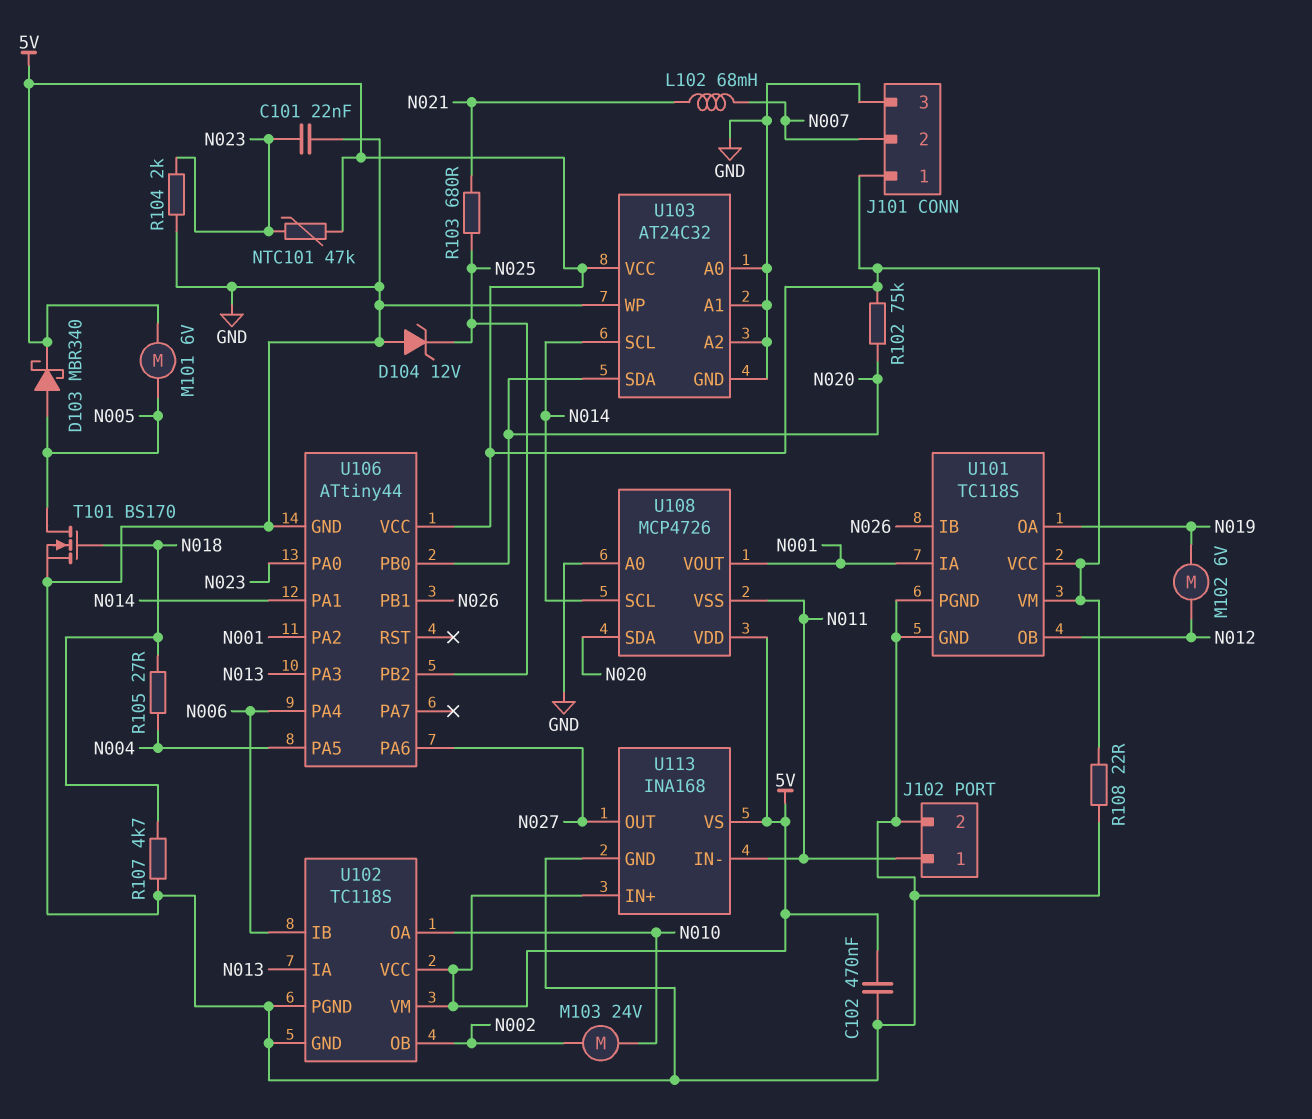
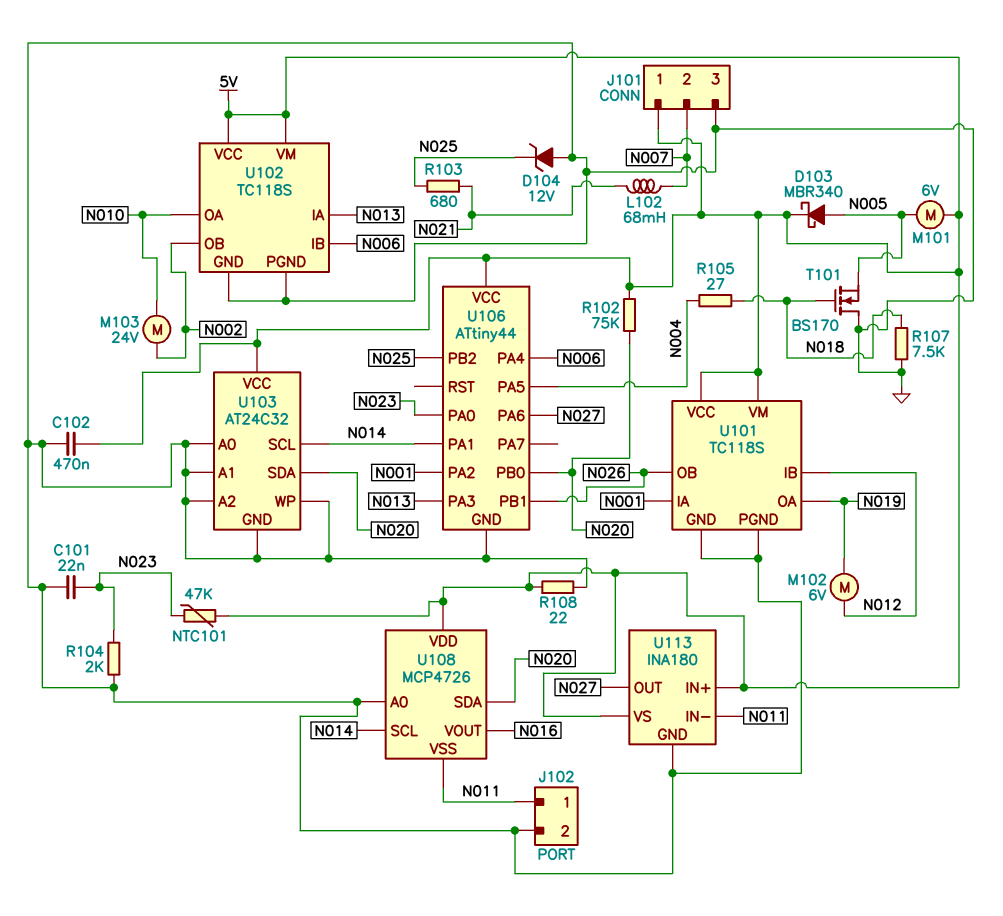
R107: 4.7k (GND, N018) -> 7.5k (GND, N018)
T101: NMOS BS170 (G N018, D N005, S GND) -> NMOS BS170 (G N018, D GND, S N005)
U101 pin IB: N026 -> N012
U101 pin OB: N012 -> N026
U108 pin VOUT: N001 -> N016
U113: INA168 -> INA180

